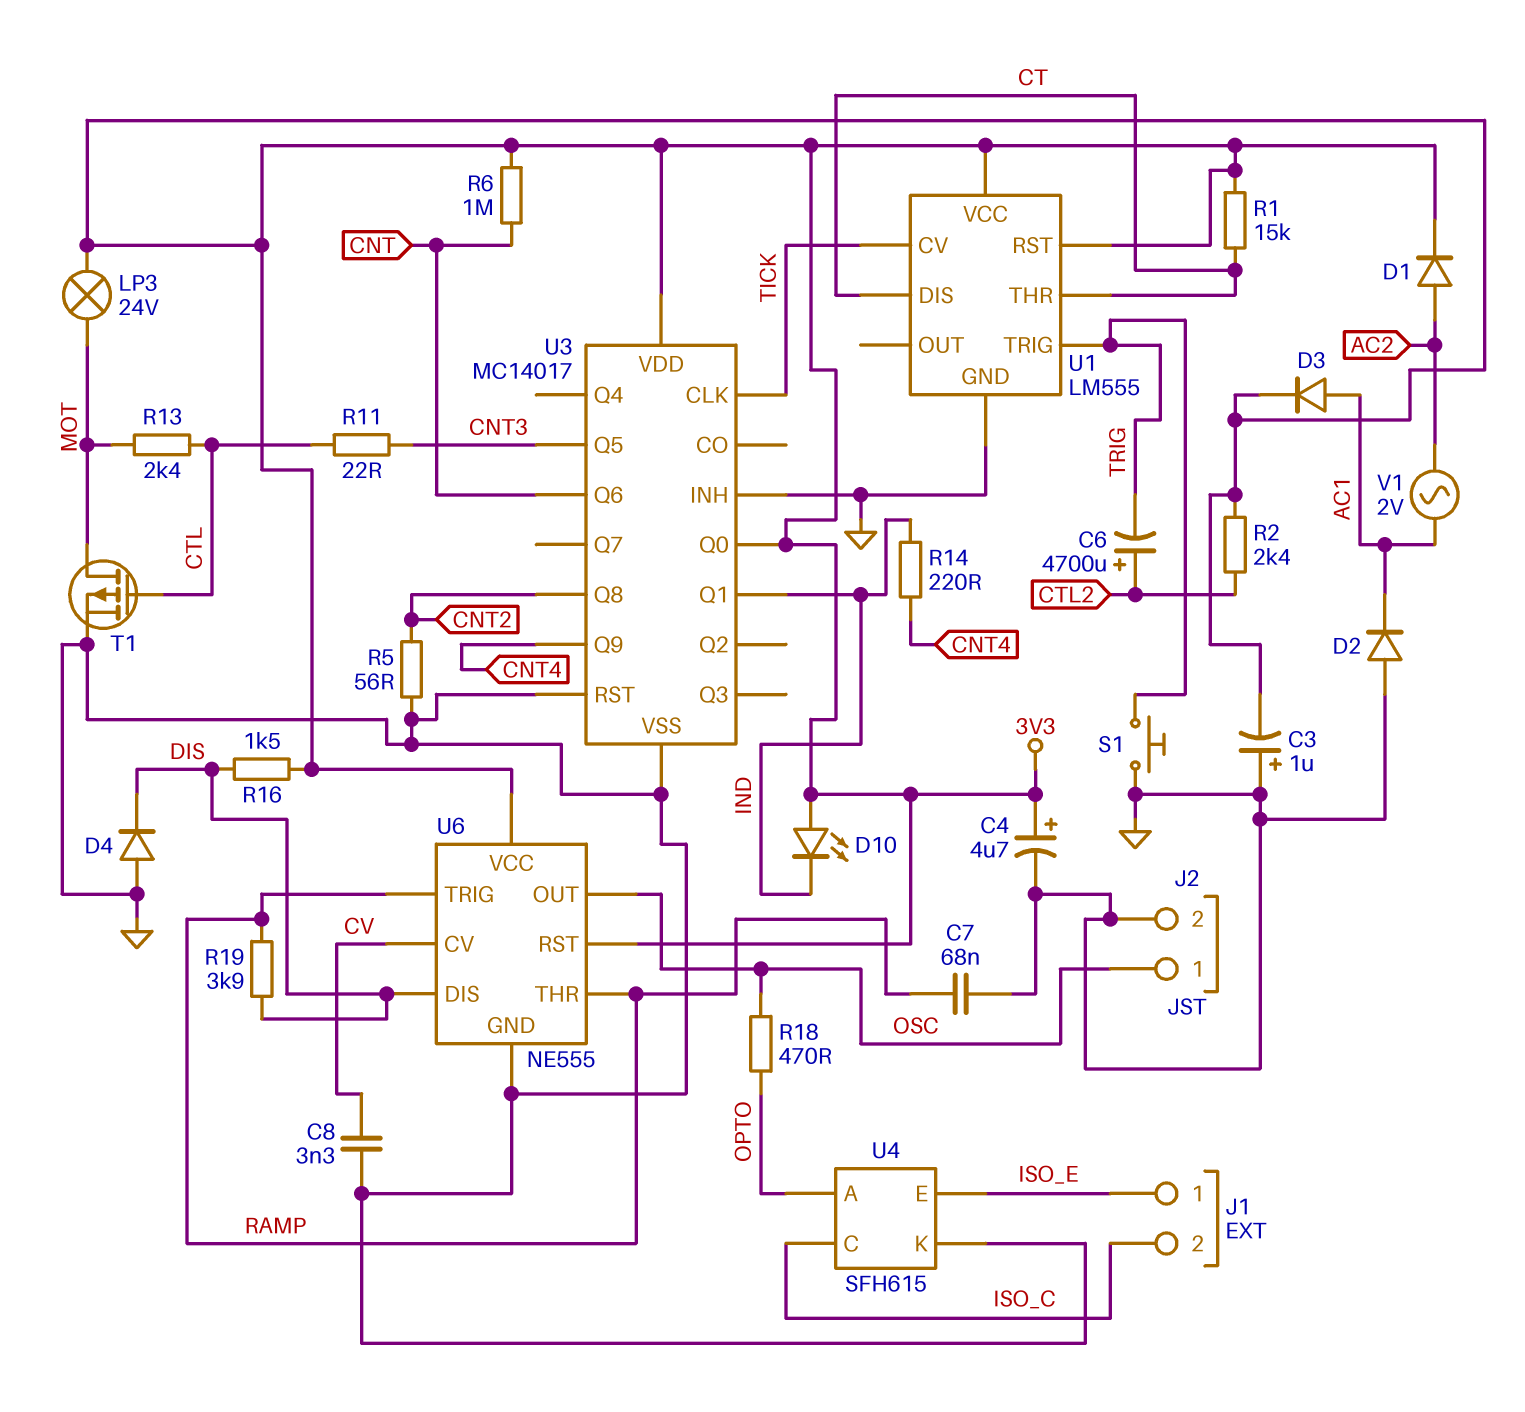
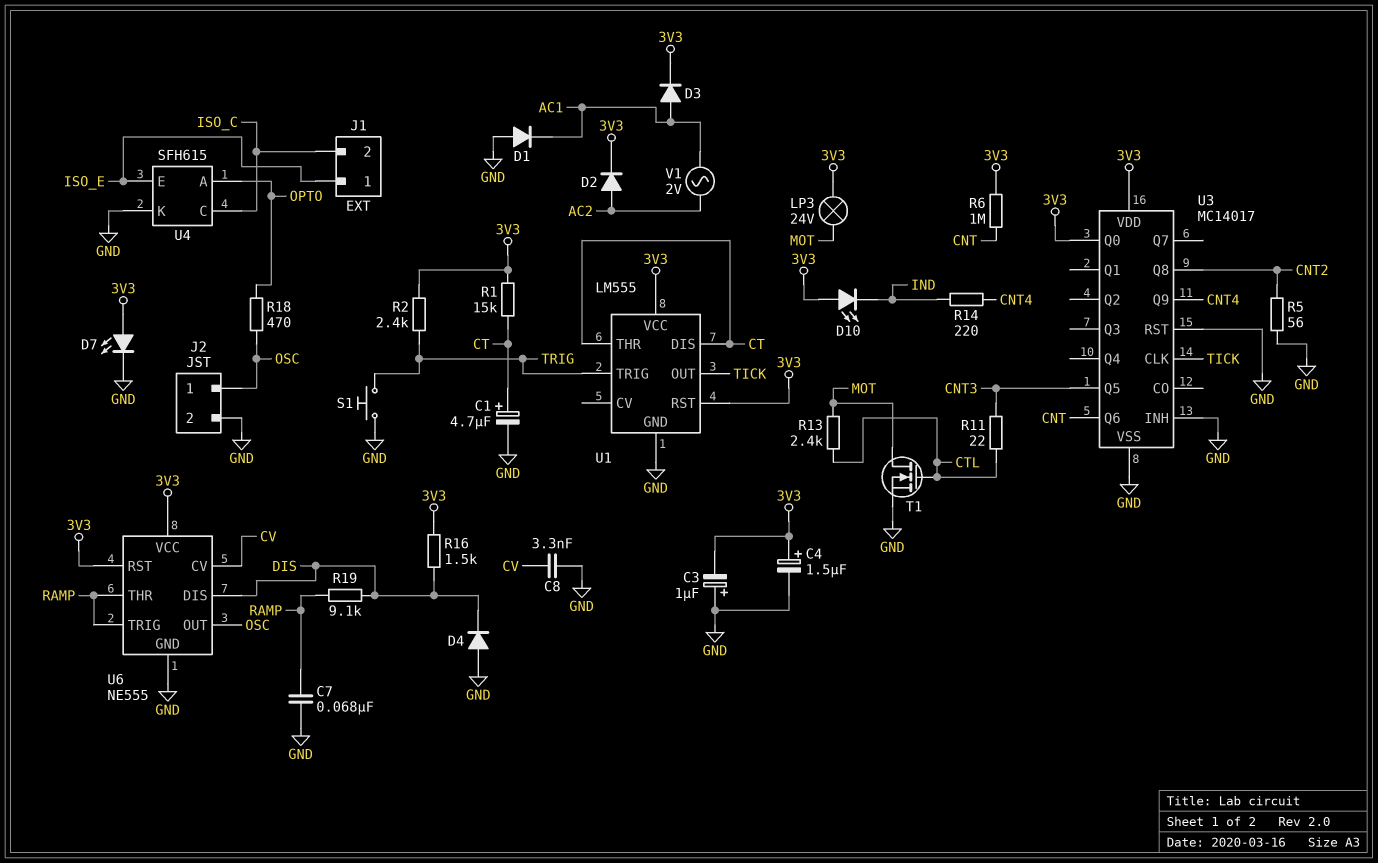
C1: none -> 4.7uF (plus CT, minus GND)
C4: 4.7uF (plus 3V3, minus GND) -> 1.5uF (plus 3V3, minus GND)
C6: 4700uF (plus CTL2, minus TRIG) -> none
D1: diode (A AC2, K 3V3) -> diode (A GND, K AC1)
D2: diode (A GND, K AC1) -> diode (A AC2, K 3V3)
D7: none -> LED (A 3V3, K GND)
R2: 2.4k (3V3, CTL2) -> 2.4k (3V3, TRIG)
R19: 3.9k (DIS, RAMP) -> 9.1k (DIS, RAMP)
T1: PMOS (G CTL, D MOT, S GND) -> NMOS (G CTL, D MOT, S GND)
U1 pin CV: TICK -> none
U1 pin OUT: none -> TICK
U3 pin Q1: IND -> none

